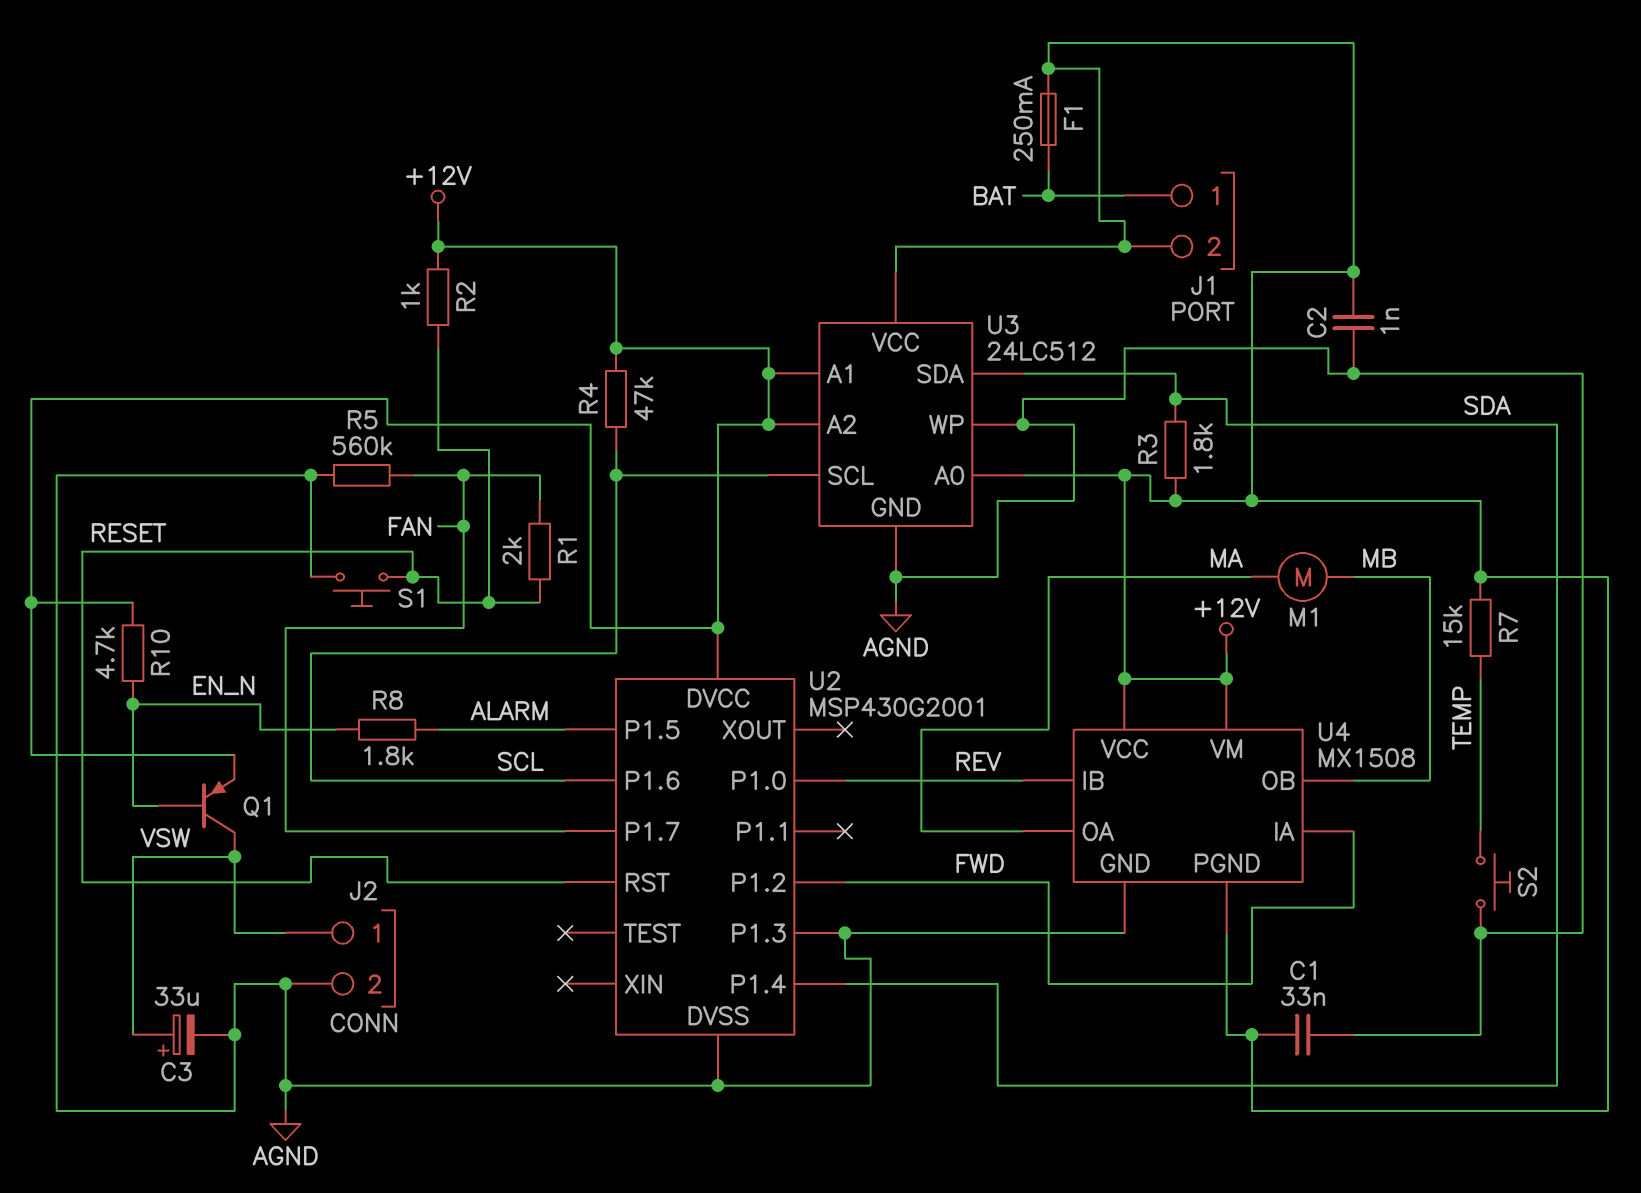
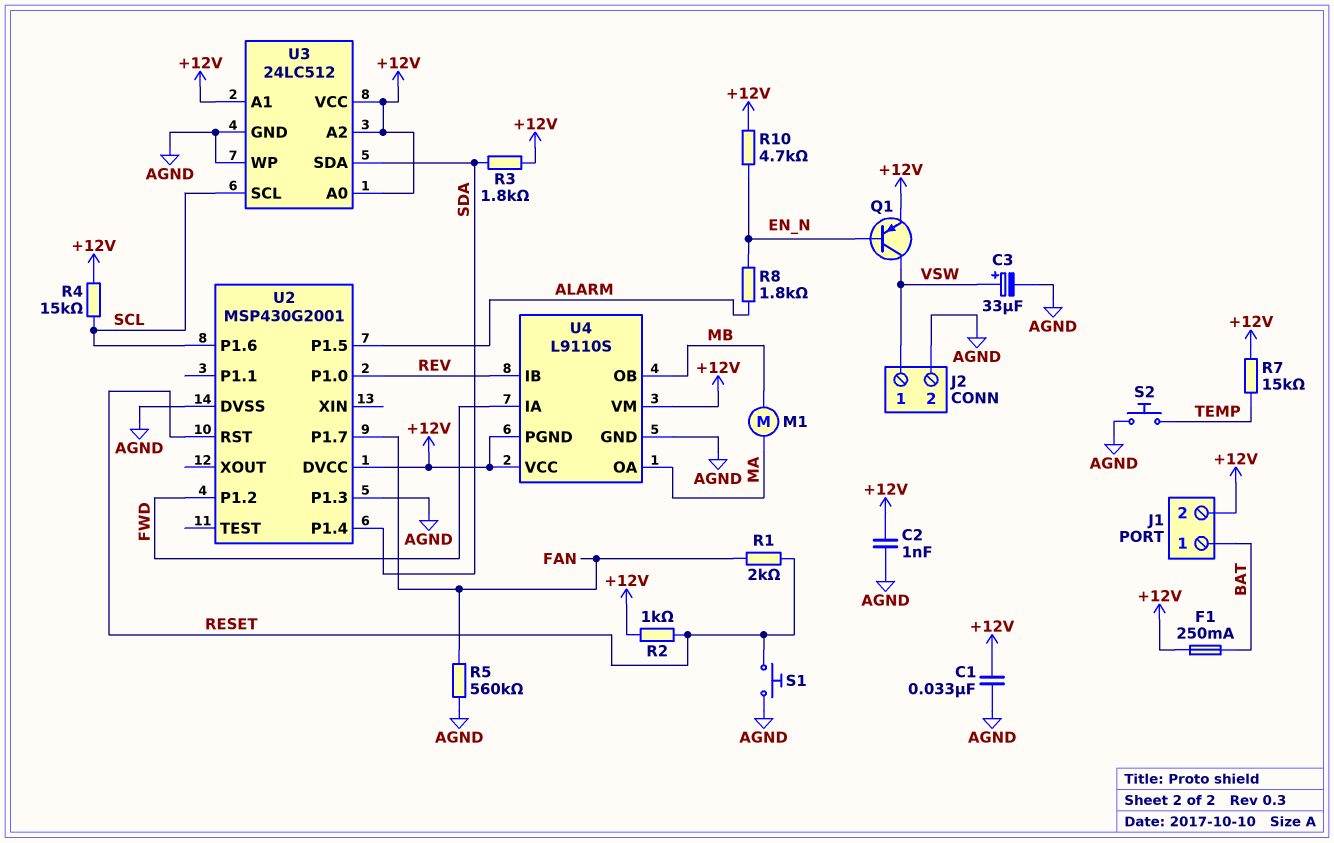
R4: 47k (+12V, SCL) -> 15k (+12V, SCL)
U4: MX1508 -> L9110S

